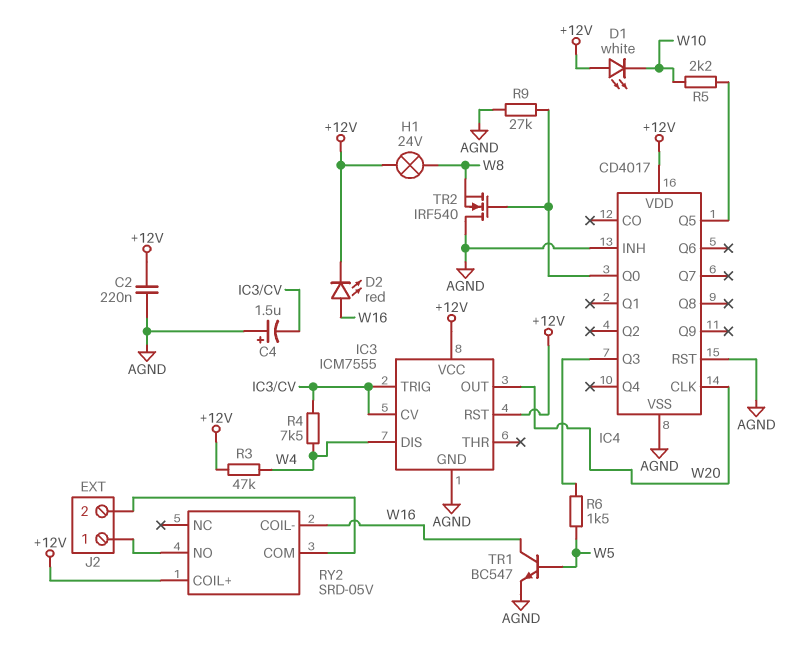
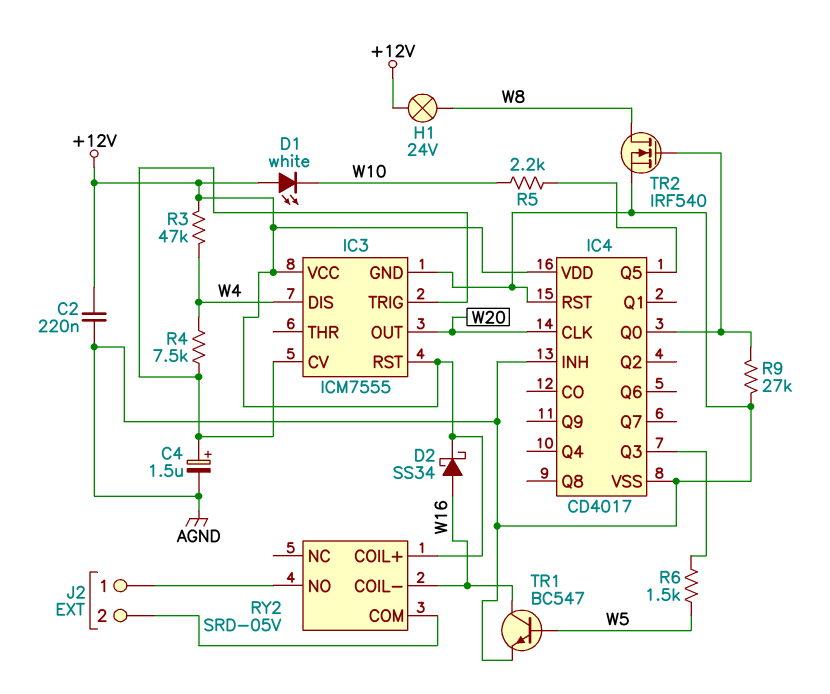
C4: 1.5uF (plus AGND, minus IC3/CV) -> 1.5uF (plus IC3/CV, minus AGND)
D2: LED red (A W16, K +12V) -> schottky SS34 (A W16, K +12V)
TR2: NMOS IRF540 (G IC4/Q0, D AGND, S W8) -> NMOS IRF540 (G IC4/Q0, D W8, S AGND)

